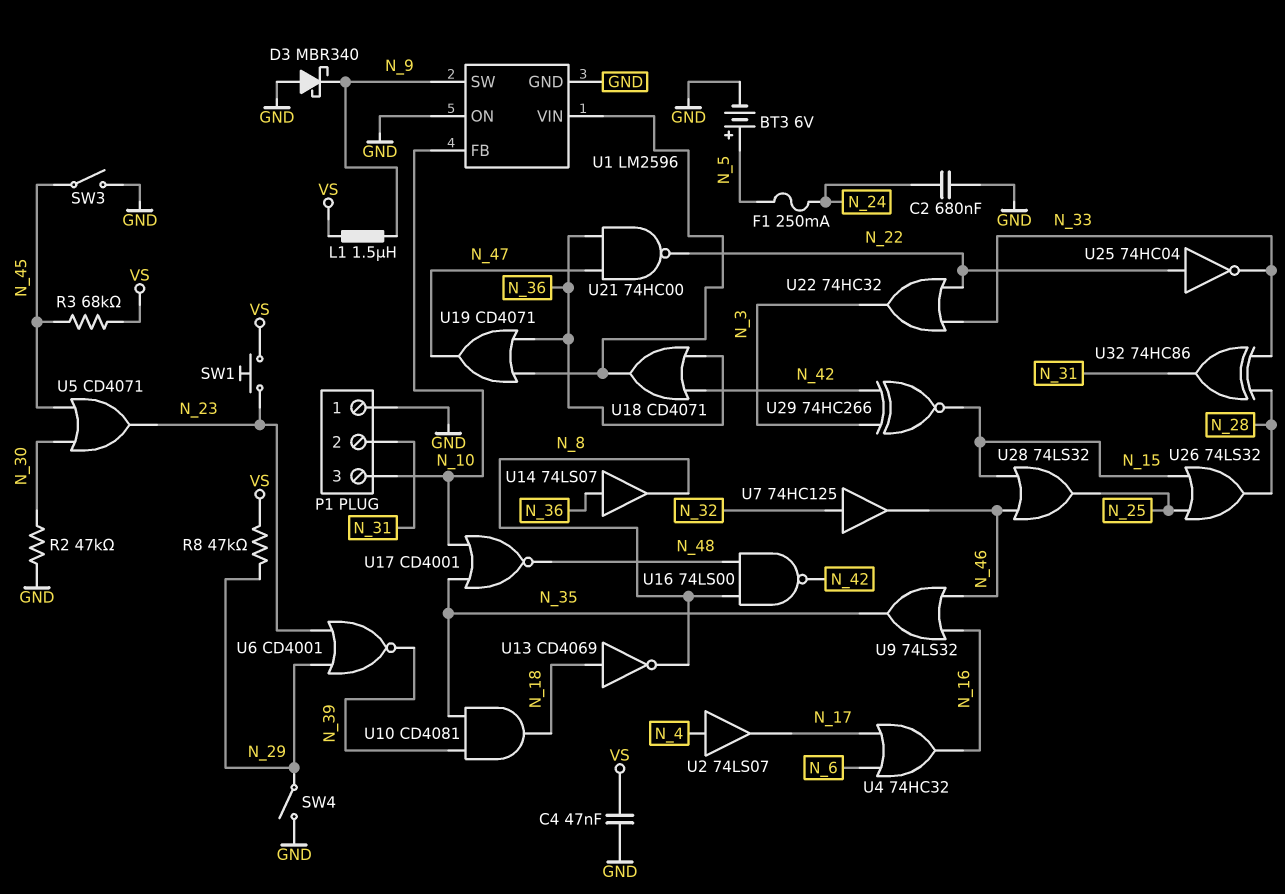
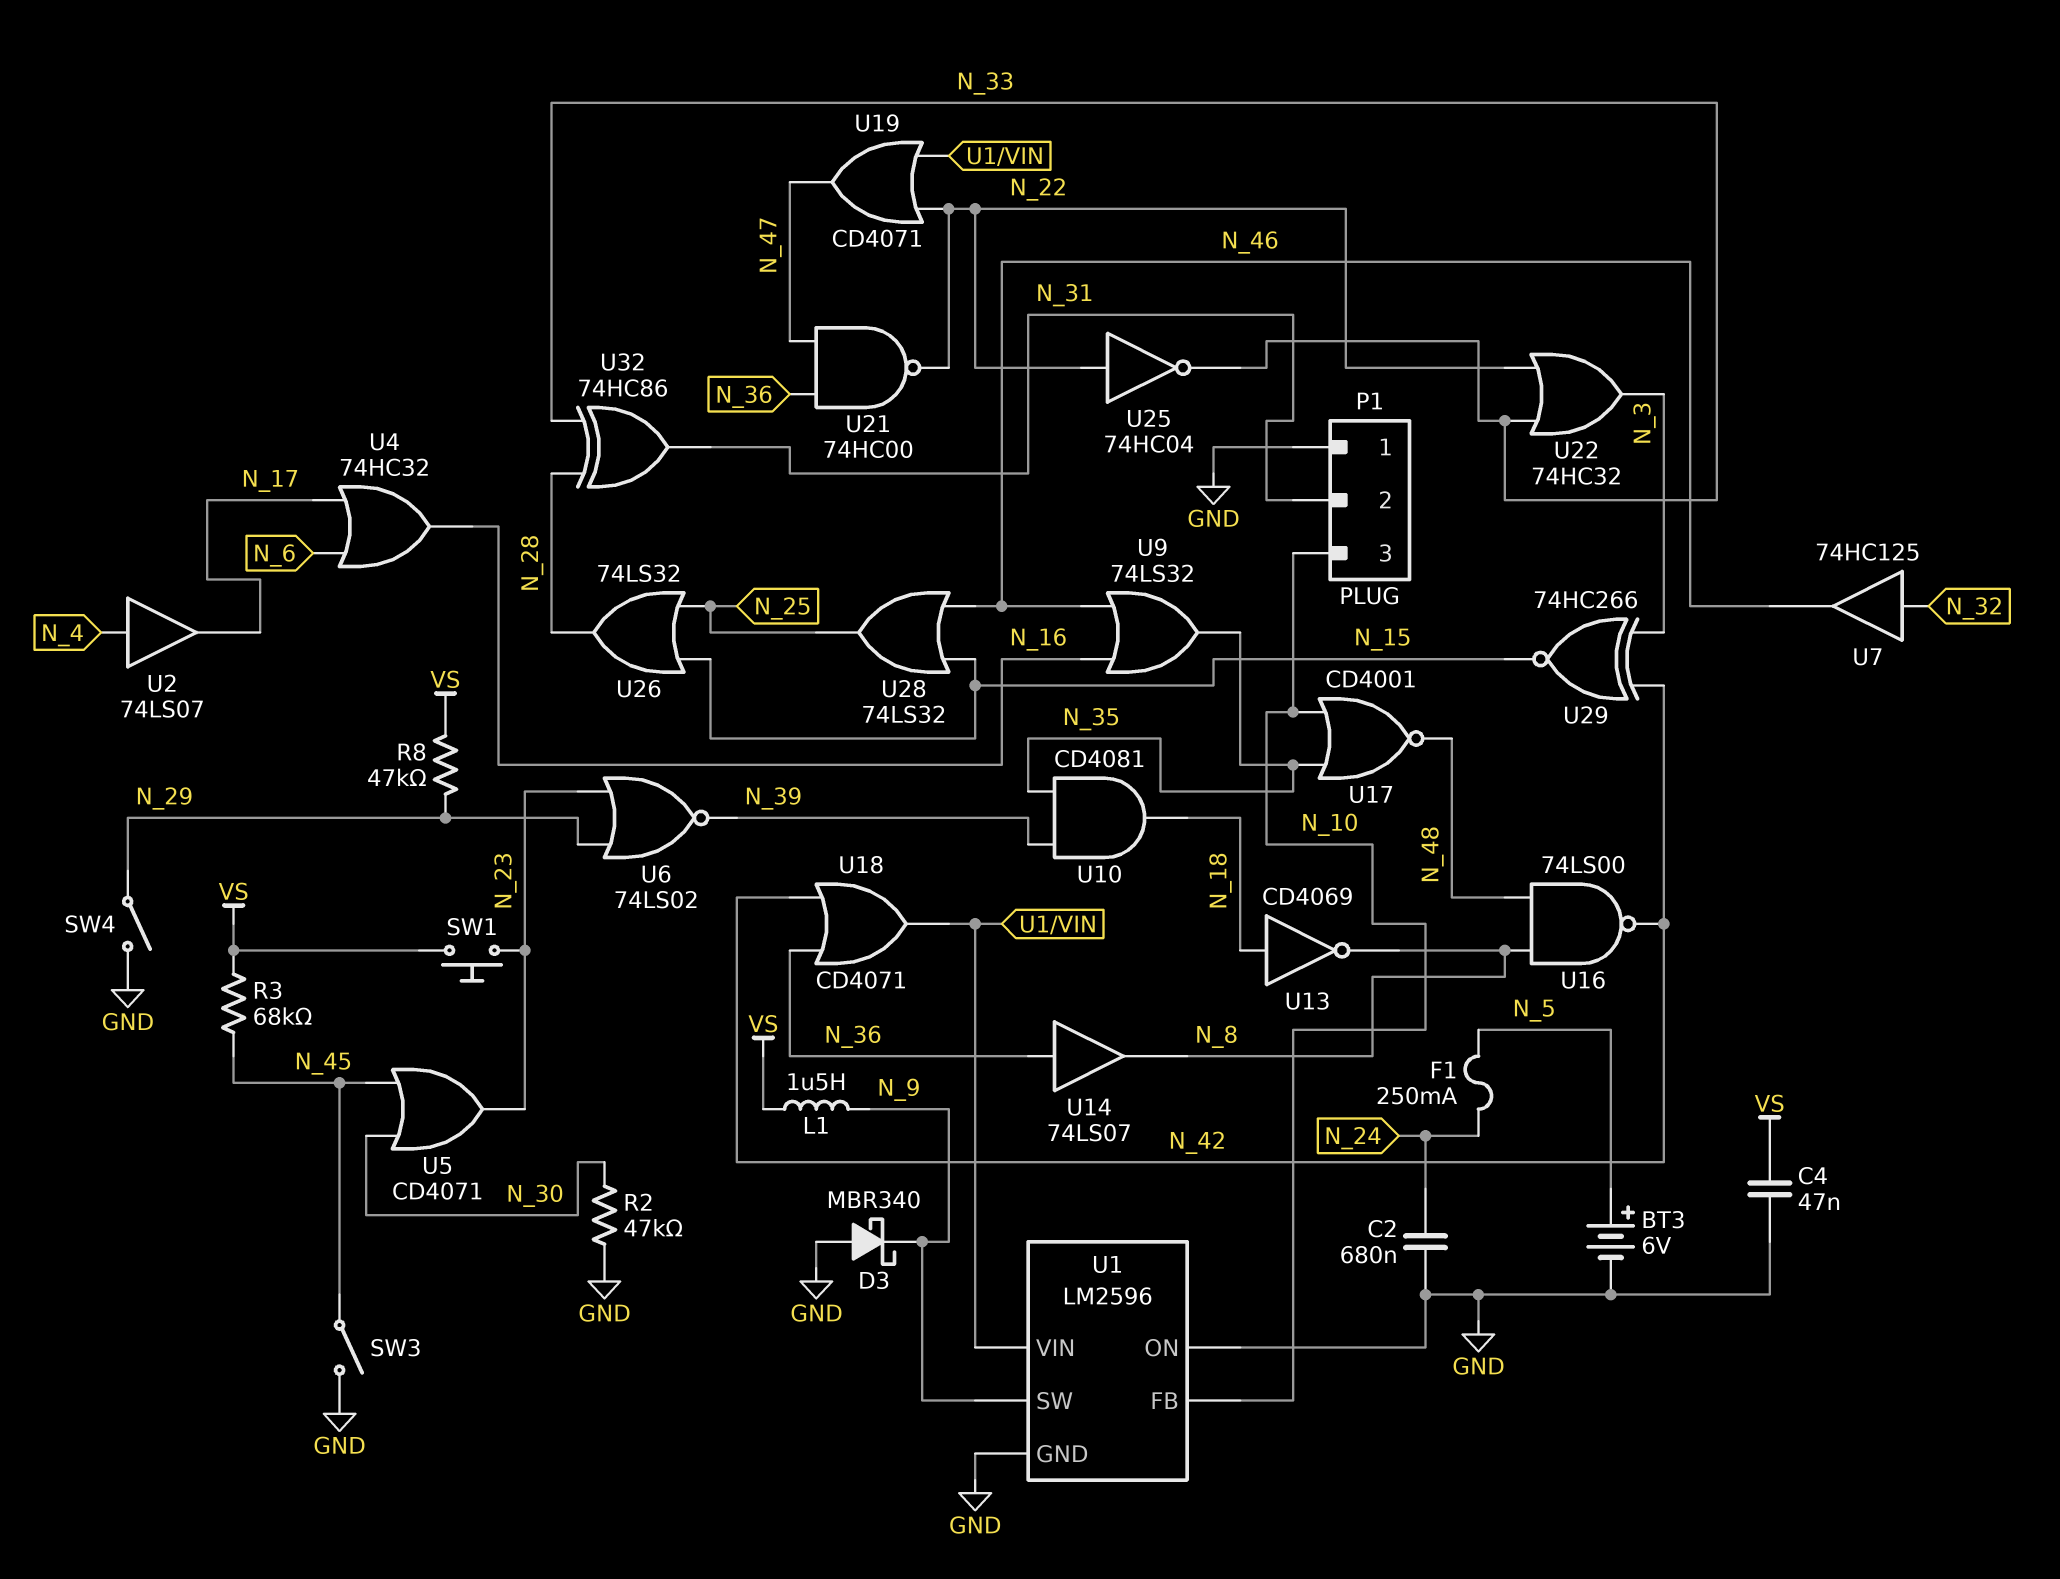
U6: NOR CD4001 (in N_23, in N_29, out N_39) -> NOR 74LS02 (in N_23, in N_29, out N_39)
U19: OR CD4071 (in N_36, in U1/VIN, out N_47) -> OR CD4071 (in N_22, in U1/VIN, out N_47)

